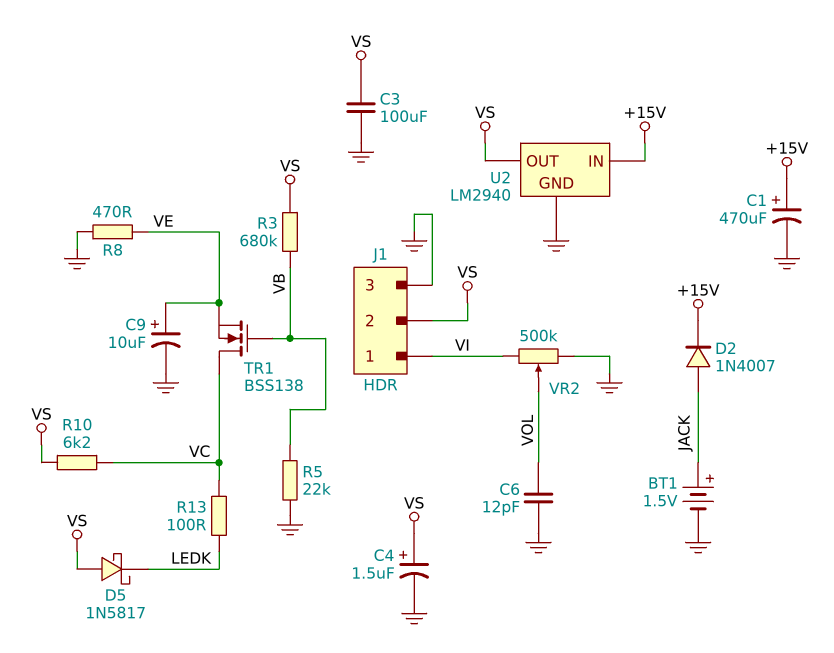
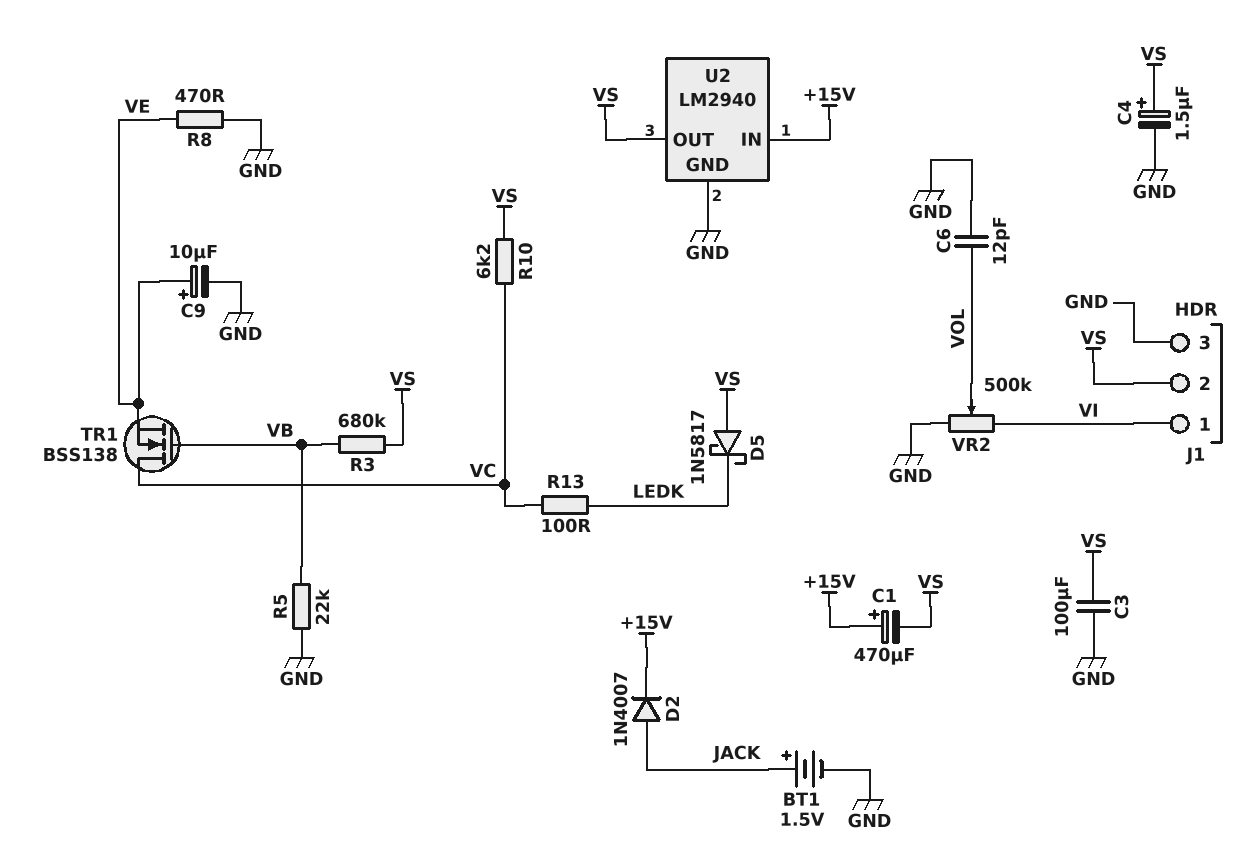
C1: 470uF (plus +15V, minus GND) -> 470uF (plus +15V, minus VS)

